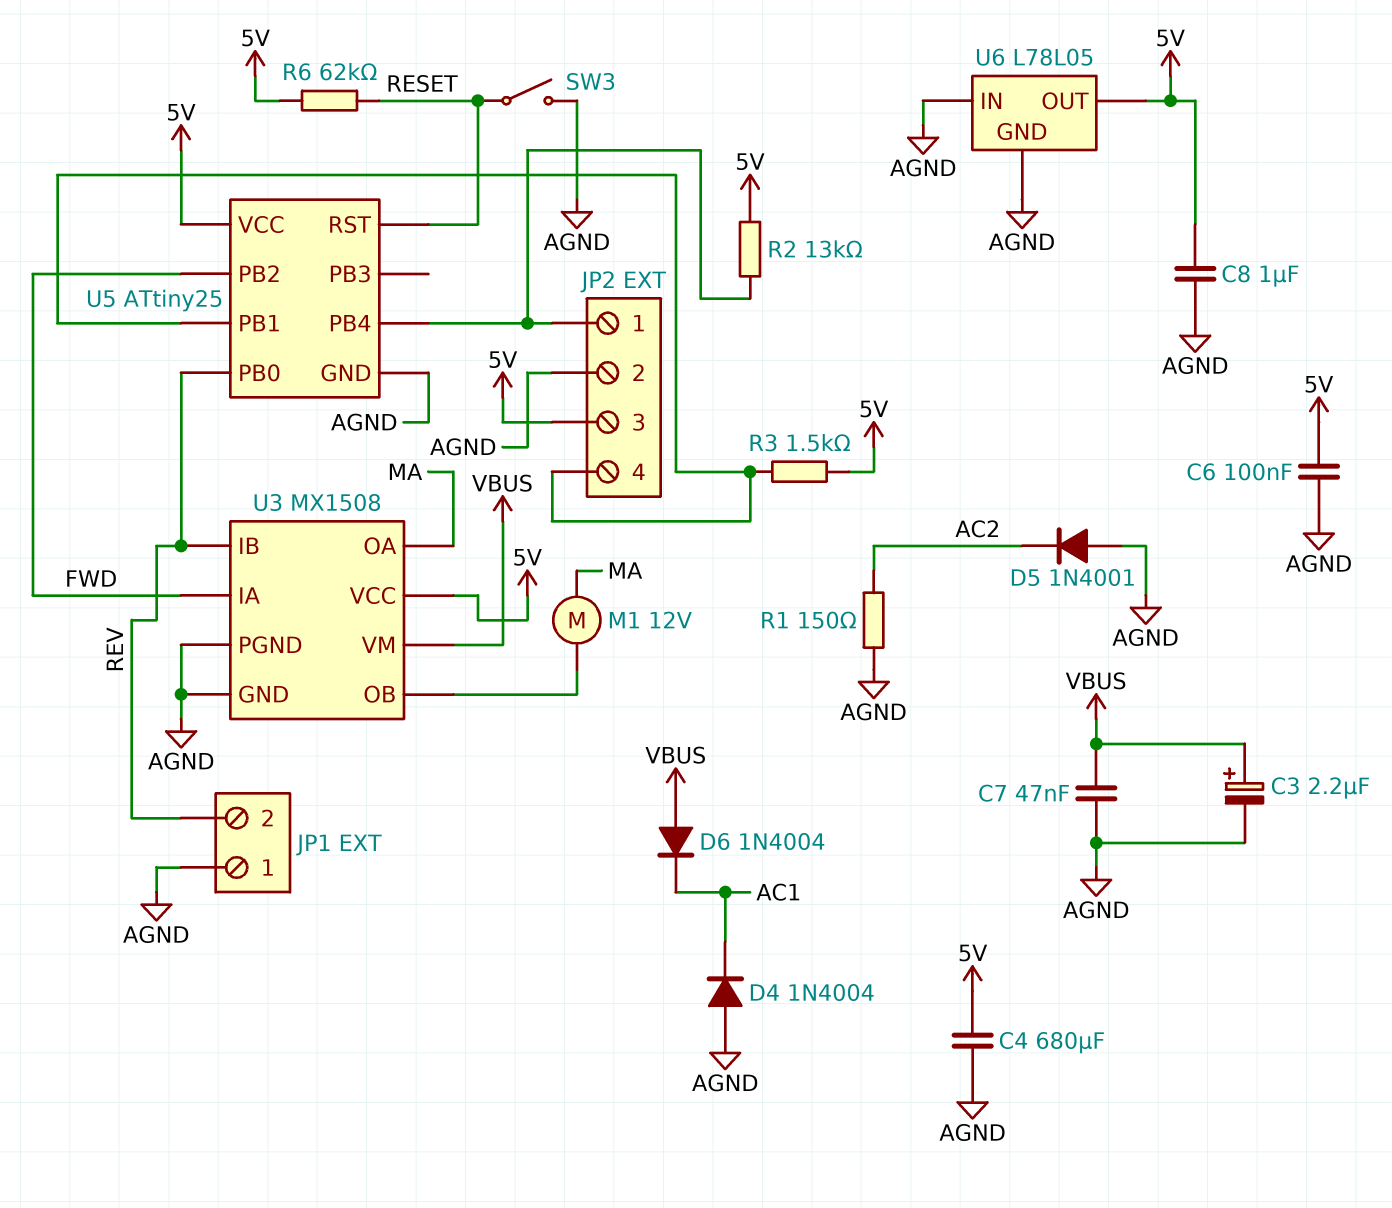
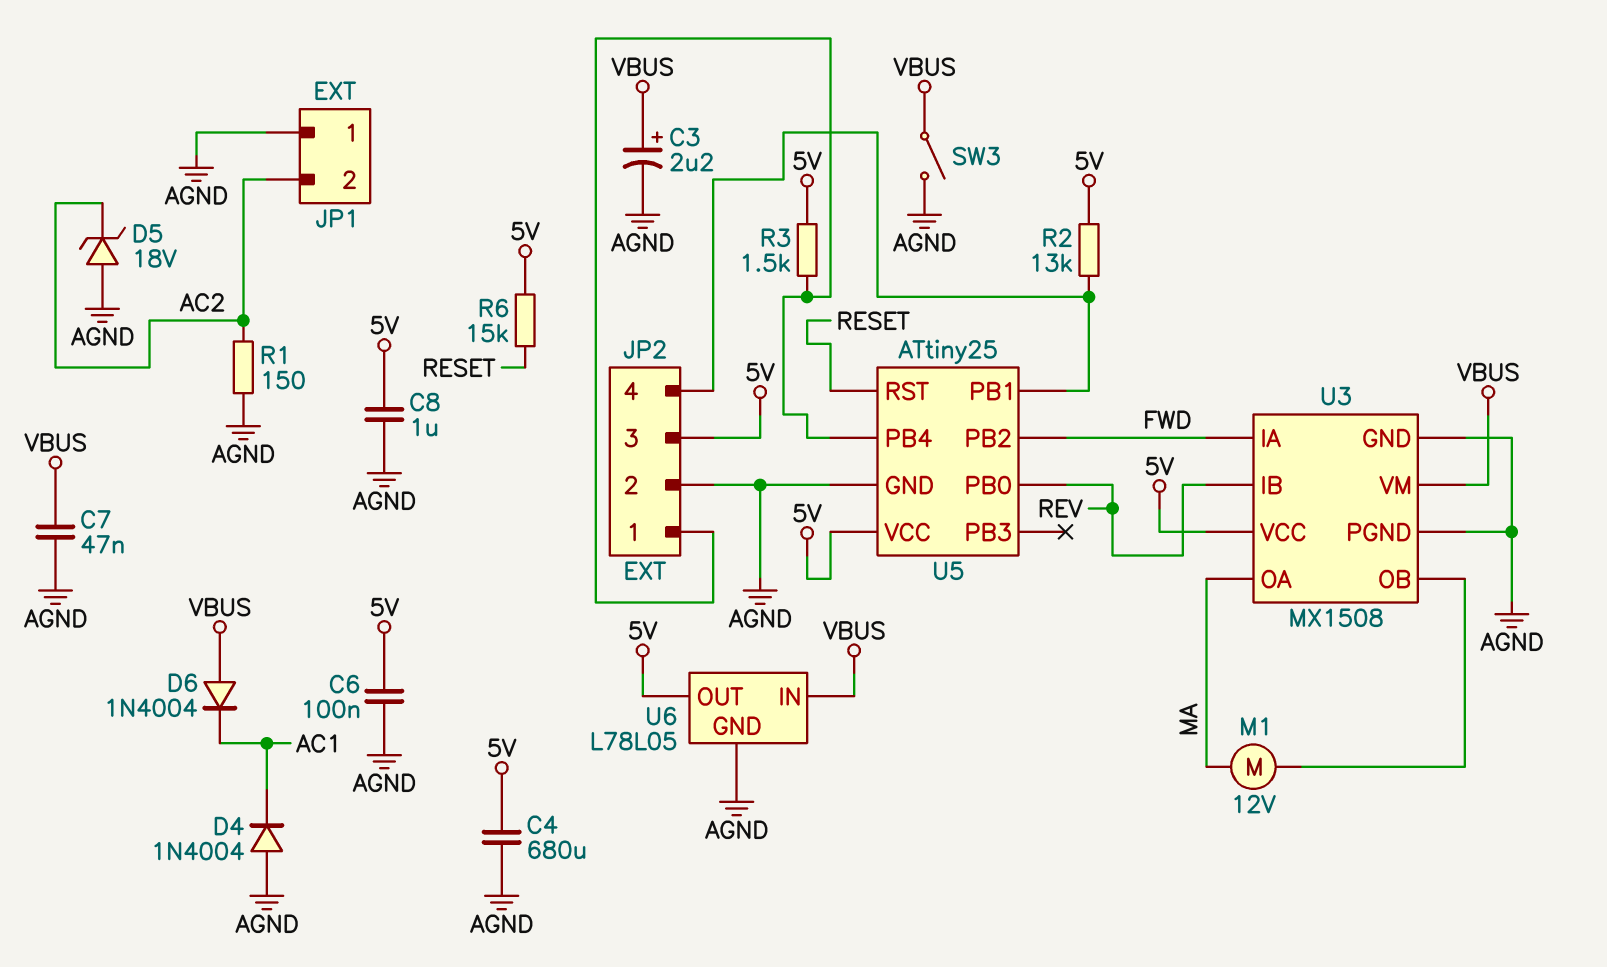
D5: diode 1N4001 (A AGND, K AC2) -> zener 18V (A AGND, K AC2)
JP1 pin 2: REV -> AC2
R2: 13k (5V, JP2/1) -> 13k (5V, JP2/4)
R3: 1.5k (5V, JP2/4) -> 1.5k (5V, JP2/1)
R6: 62k (5V, RESET) -> 15k (5V, RESET)
SW3: switch (AGND, RESET) -> switch (AGND, VBUS)
U6 pin IN: AGND -> VBUS

